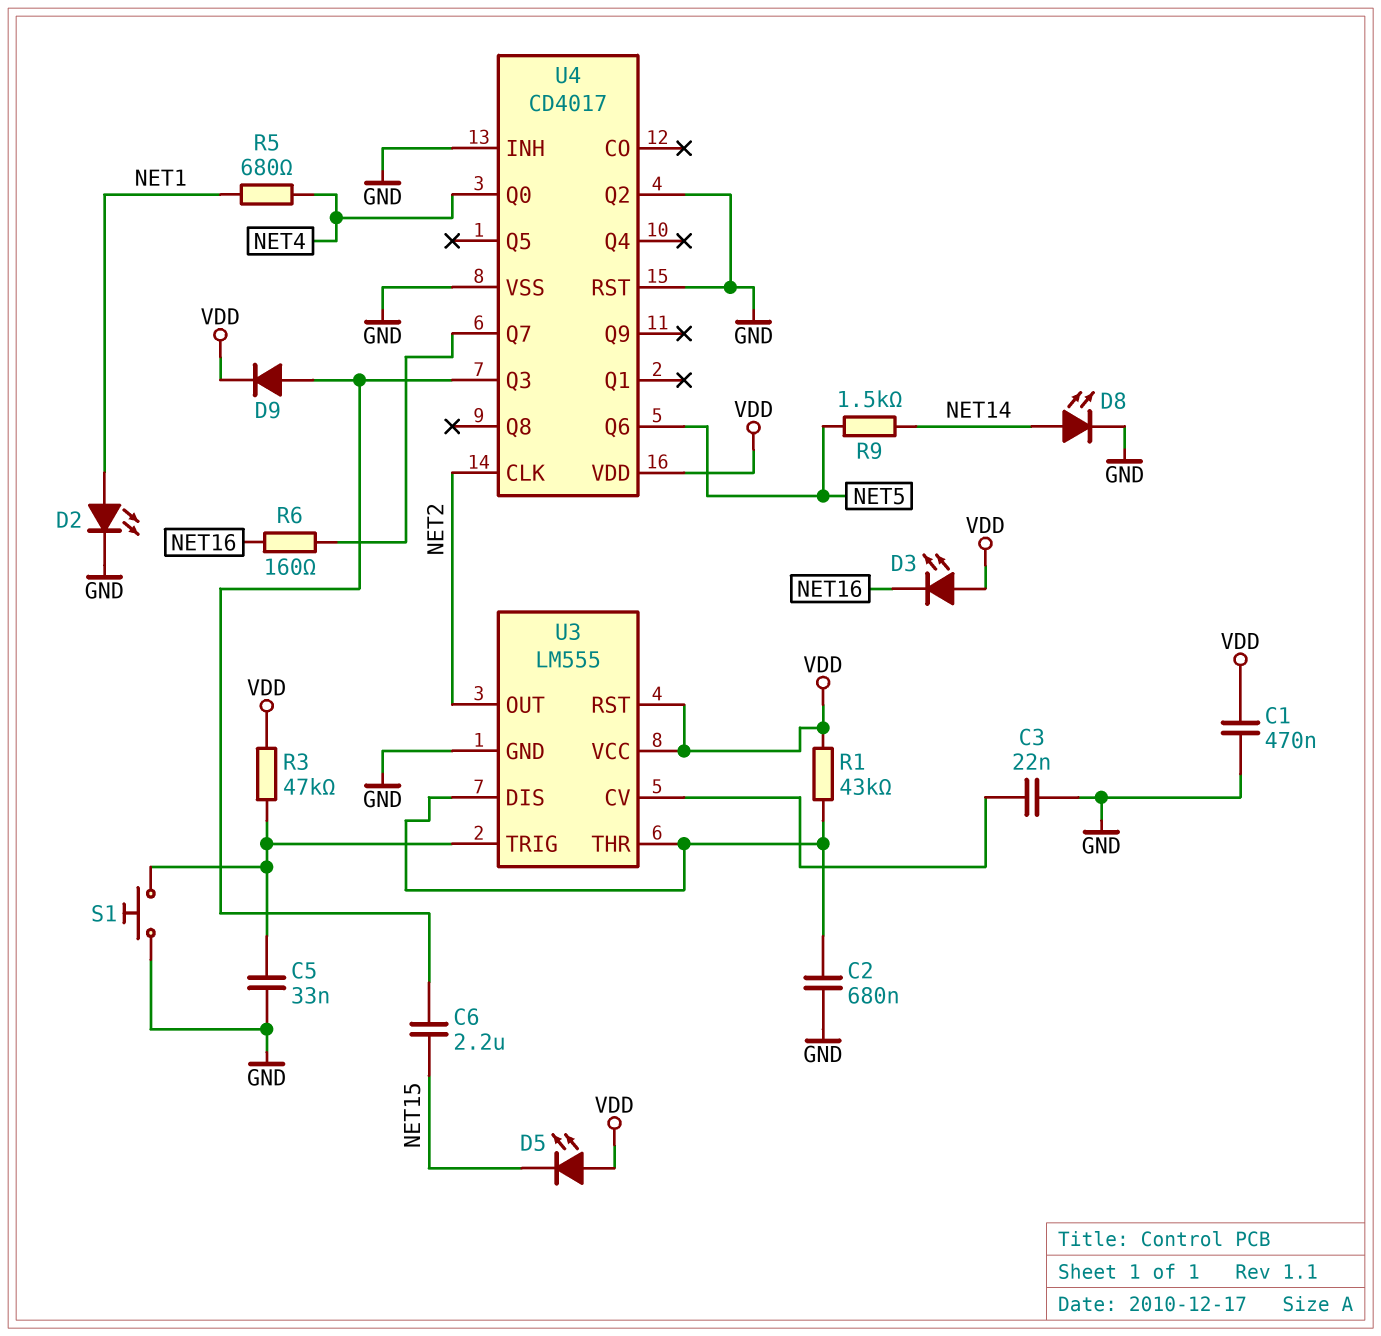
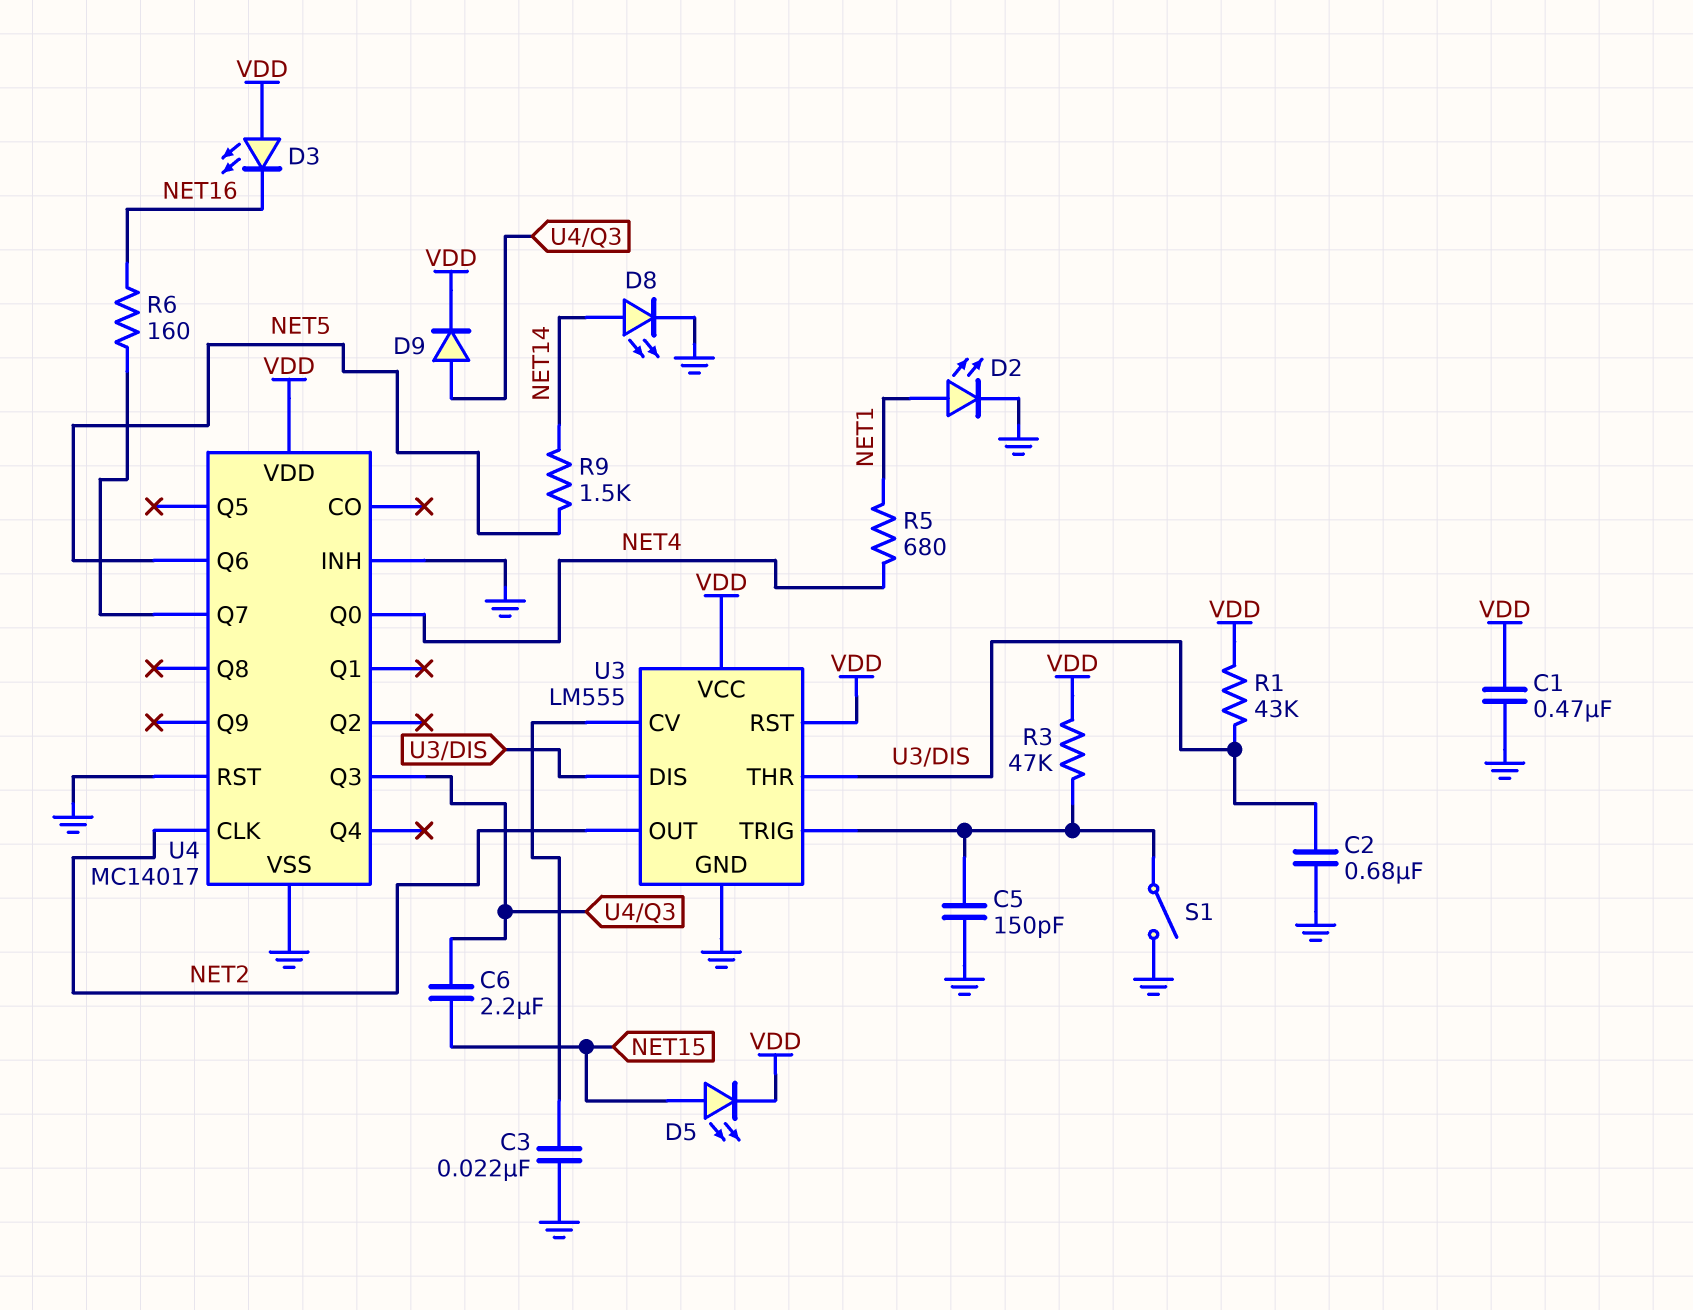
C5: 33nF (GND, U3/TRIG) -> 150pF (GND, U3/TRIG)
D5: LED (A VDD, K NET15) -> LED (A NET15, K VDD)
S1: button (GND, U3/TRIG) -> switch (GND, U3/TRIG)
U4: CD4017 -> MC14017
U4 pin Q2: GND -> none

